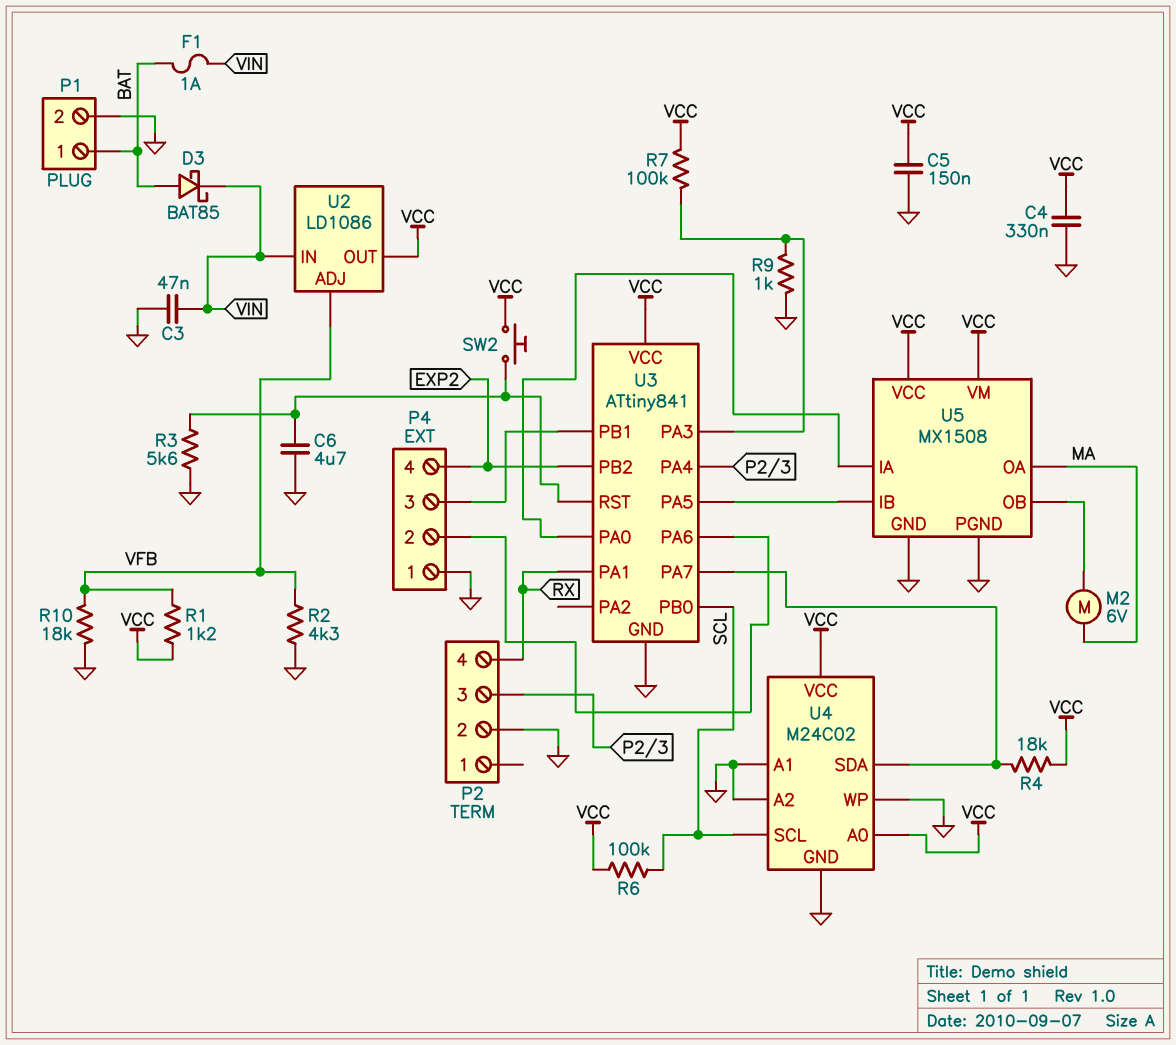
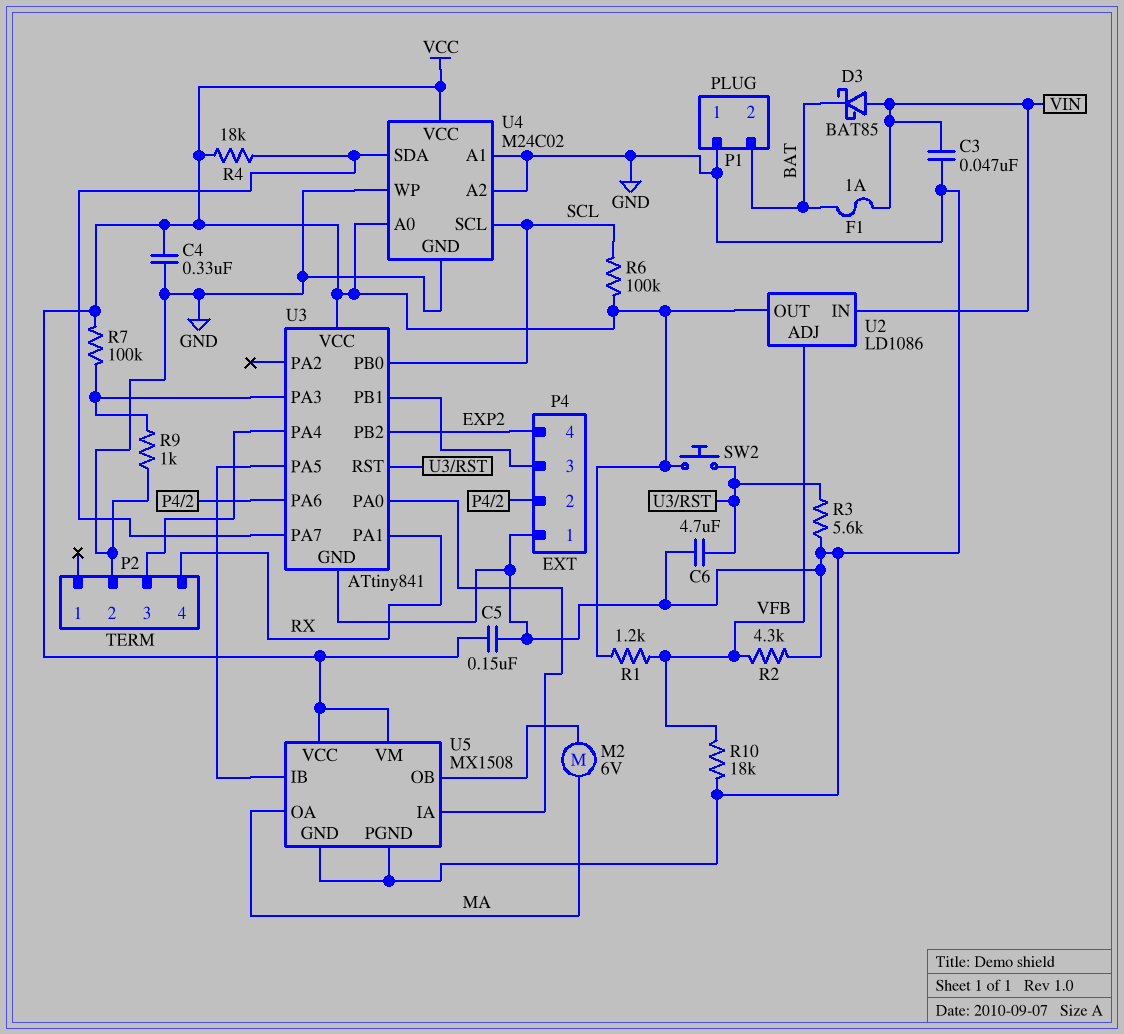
D3: schottky BAT85 (A BAT, K VIN) -> schottky BAT85 (A VIN, K BAT)
P1 pin 1: BAT -> GND
P1 pin 2: GND -> BAT

